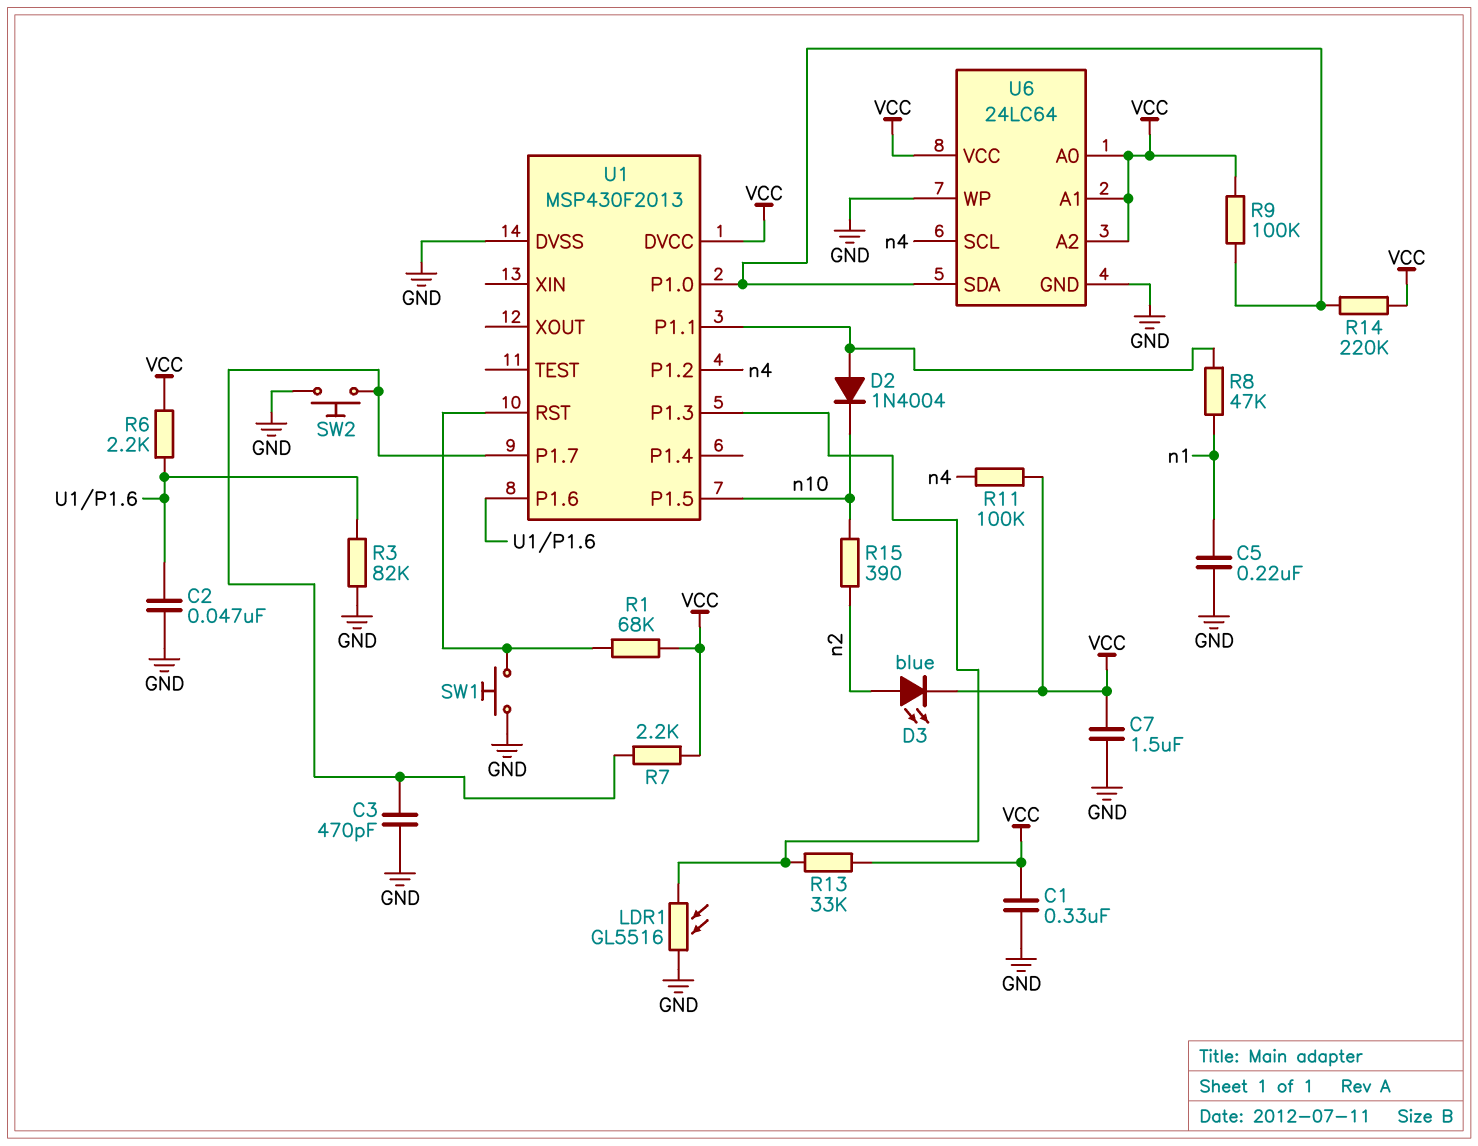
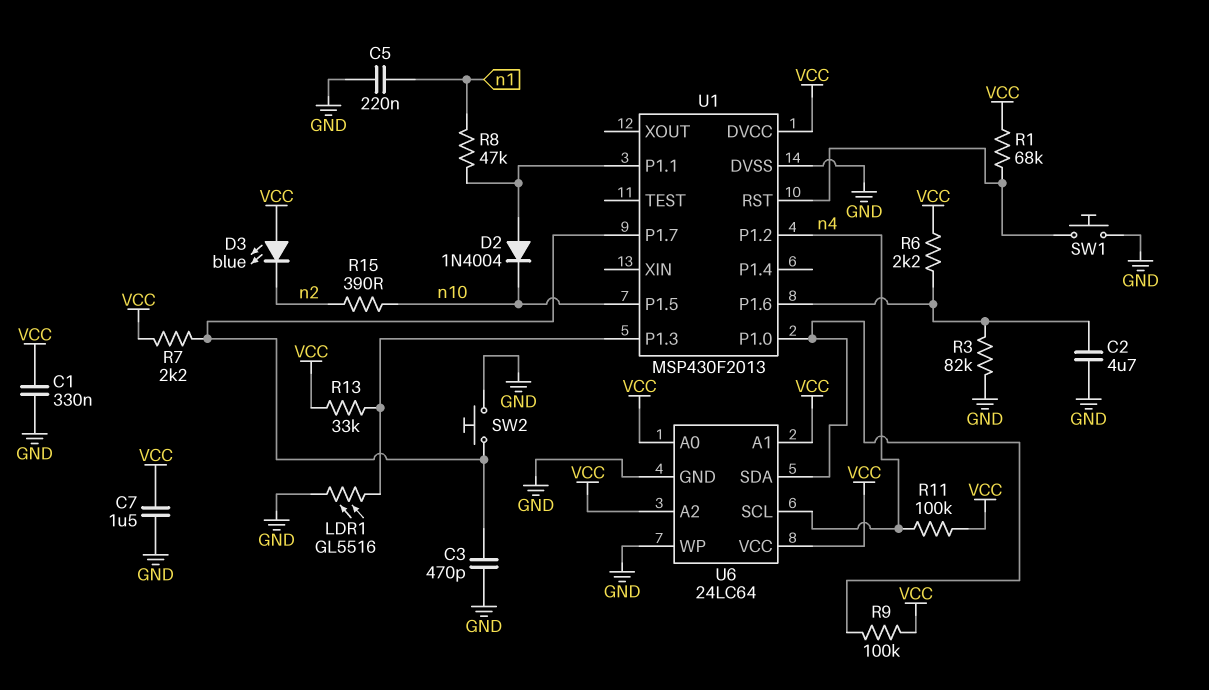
C2: 47nF (GND, U1/P1.6) -> 4.7uF (GND, U1/P1.6)
D3: LED blue (A n2, K VCC) -> LED blue (A VCC, K n2)
R14: 220k (U1/P1.0, VCC) -> none

